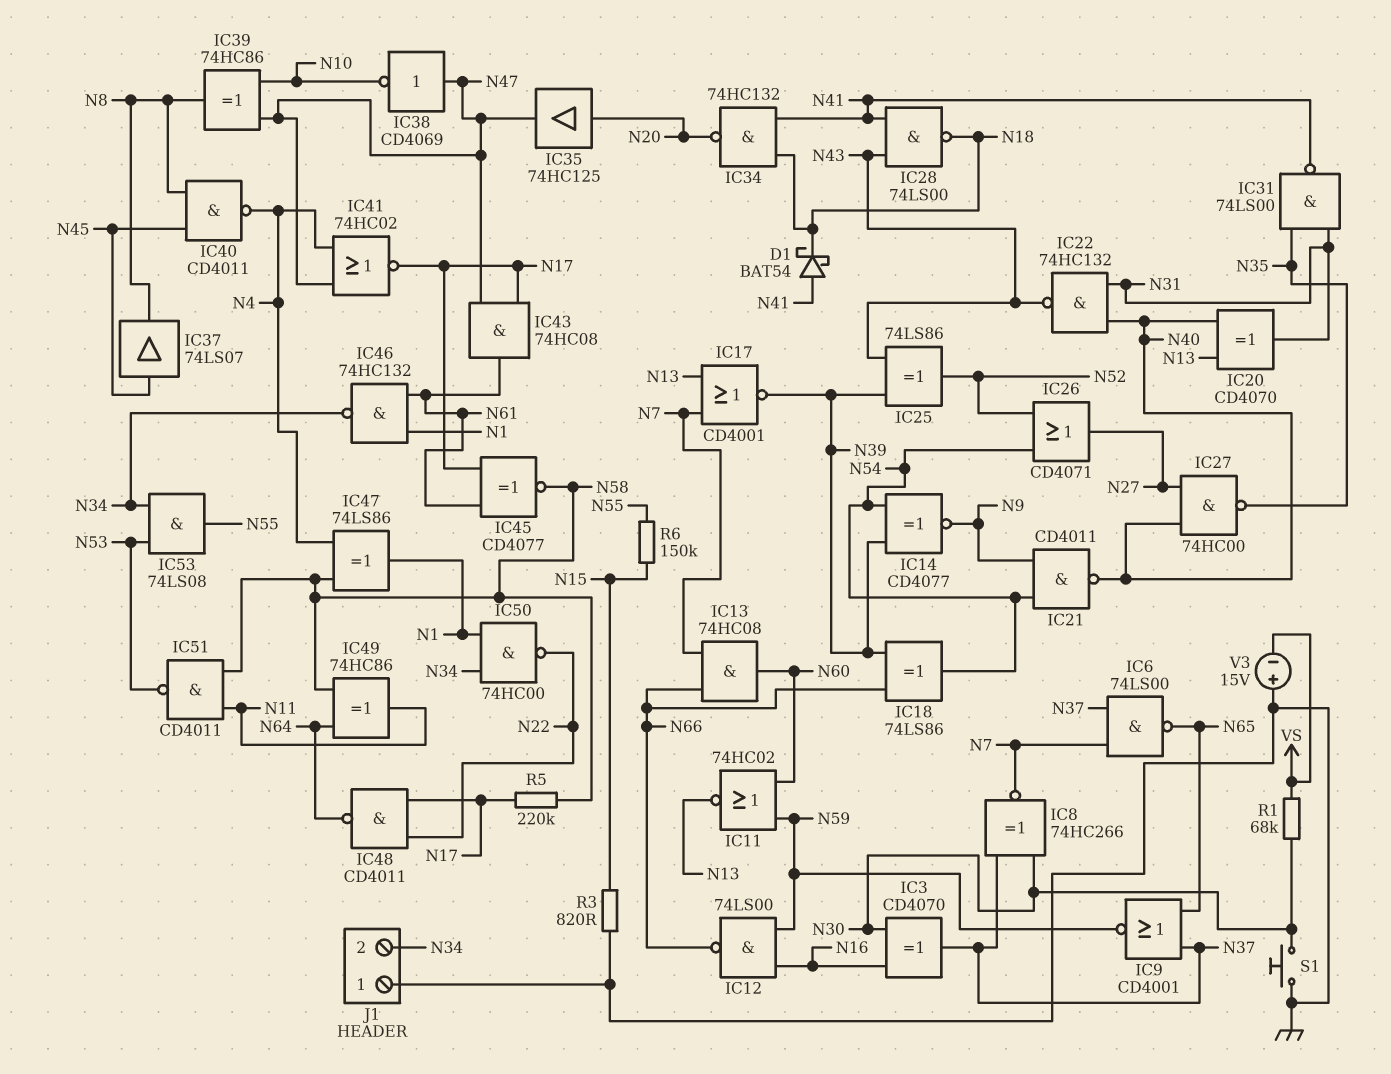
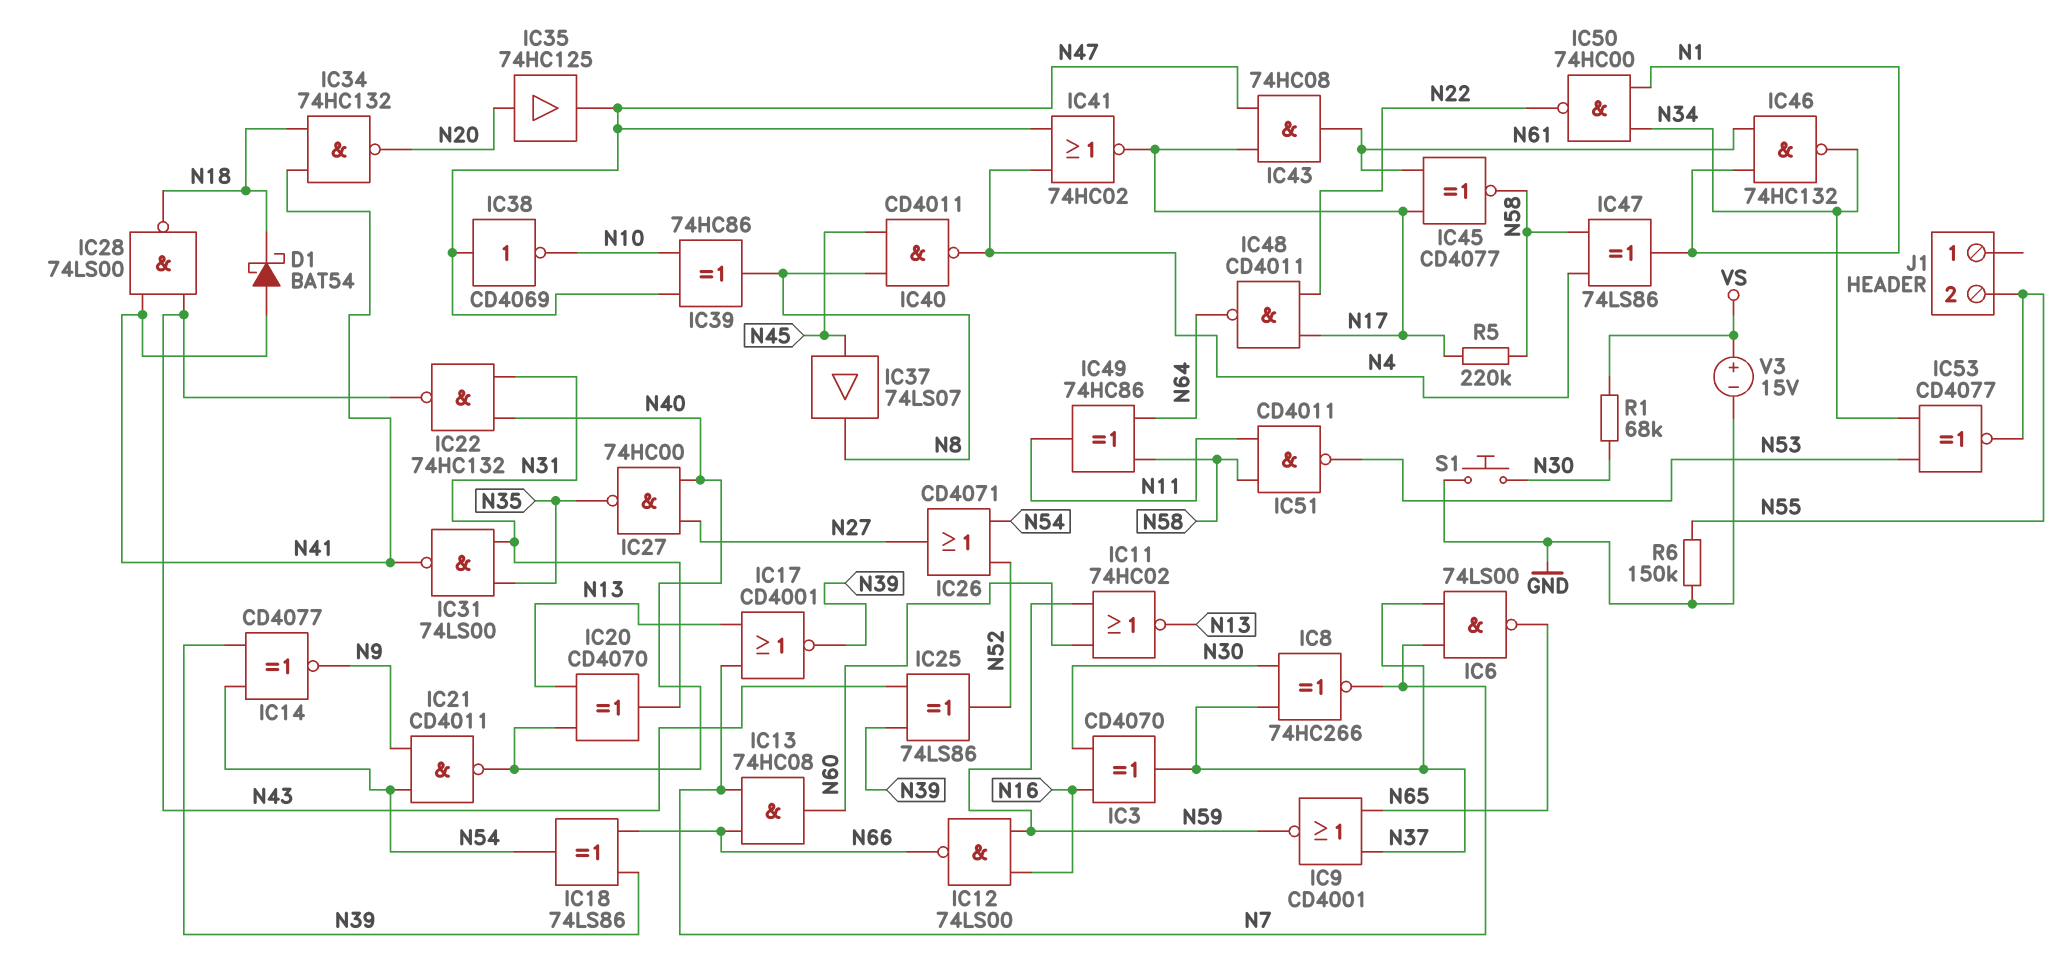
IC53: AND 74LS08 (in N34, in N53, out N55) -> XNOR CD4077 (in N34, in N53, out N55)
J1 pin 1: GND -> none
J1 pin 2: N34 -> N55
R3: 820 (GND, N15) -> none
R6: 150k (N15, N55) -> 150k (GND, N55)
V3: 15V (plus GND, minus VS) -> 15V (plus VS, minus GND)

